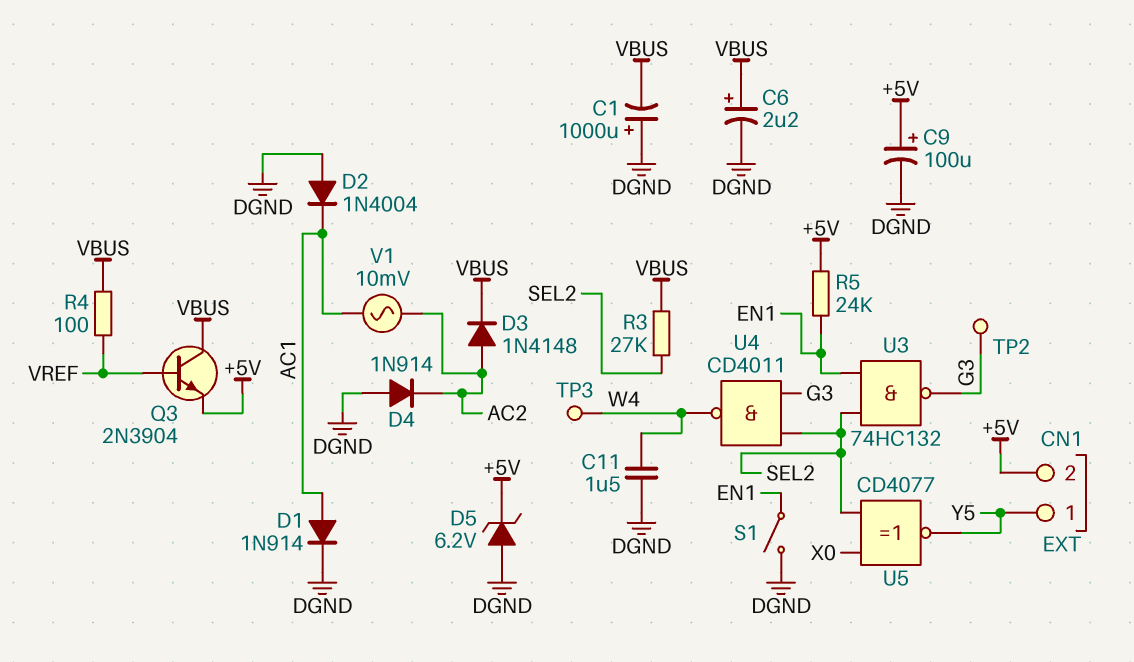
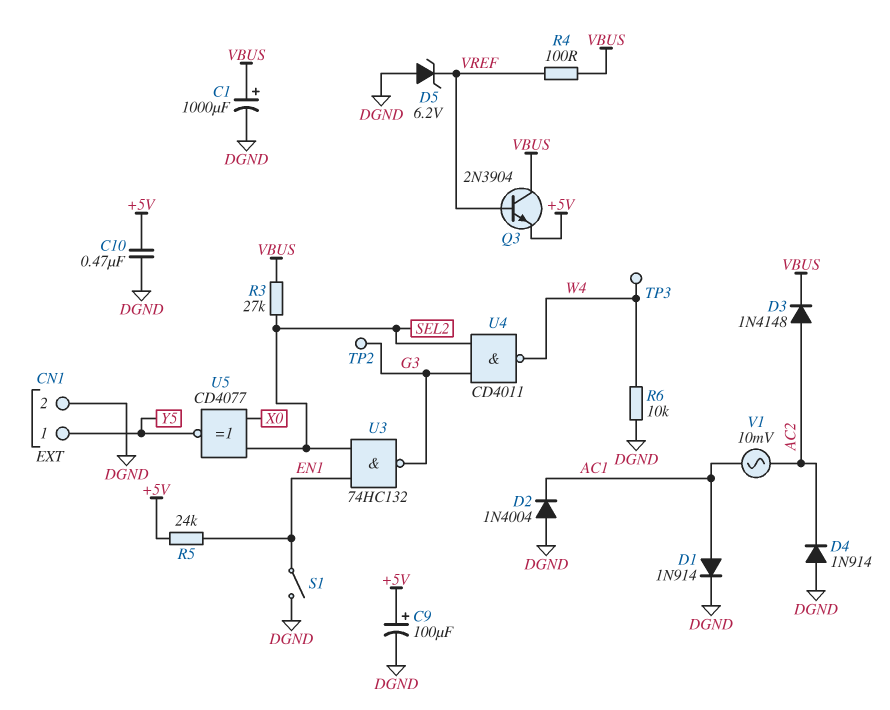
C1: 1000uF (plus DGND, minus VBUS) -> 1000uF (plus VBUS, minus DGND)
C6: 2.2uF (plus VBUS, minus DGND) -> none
C10: none -> 470nF (+5V, DGND)
C11: 1.5uF (DGND, W4) -> none
CN1 pin 2: +5V -> DGND
D5: zener 6.2V (A DGND, K +5V) -> zener 6.2V (A DGND, K VREF)
R6: none -> 10k (DGND, W4)

